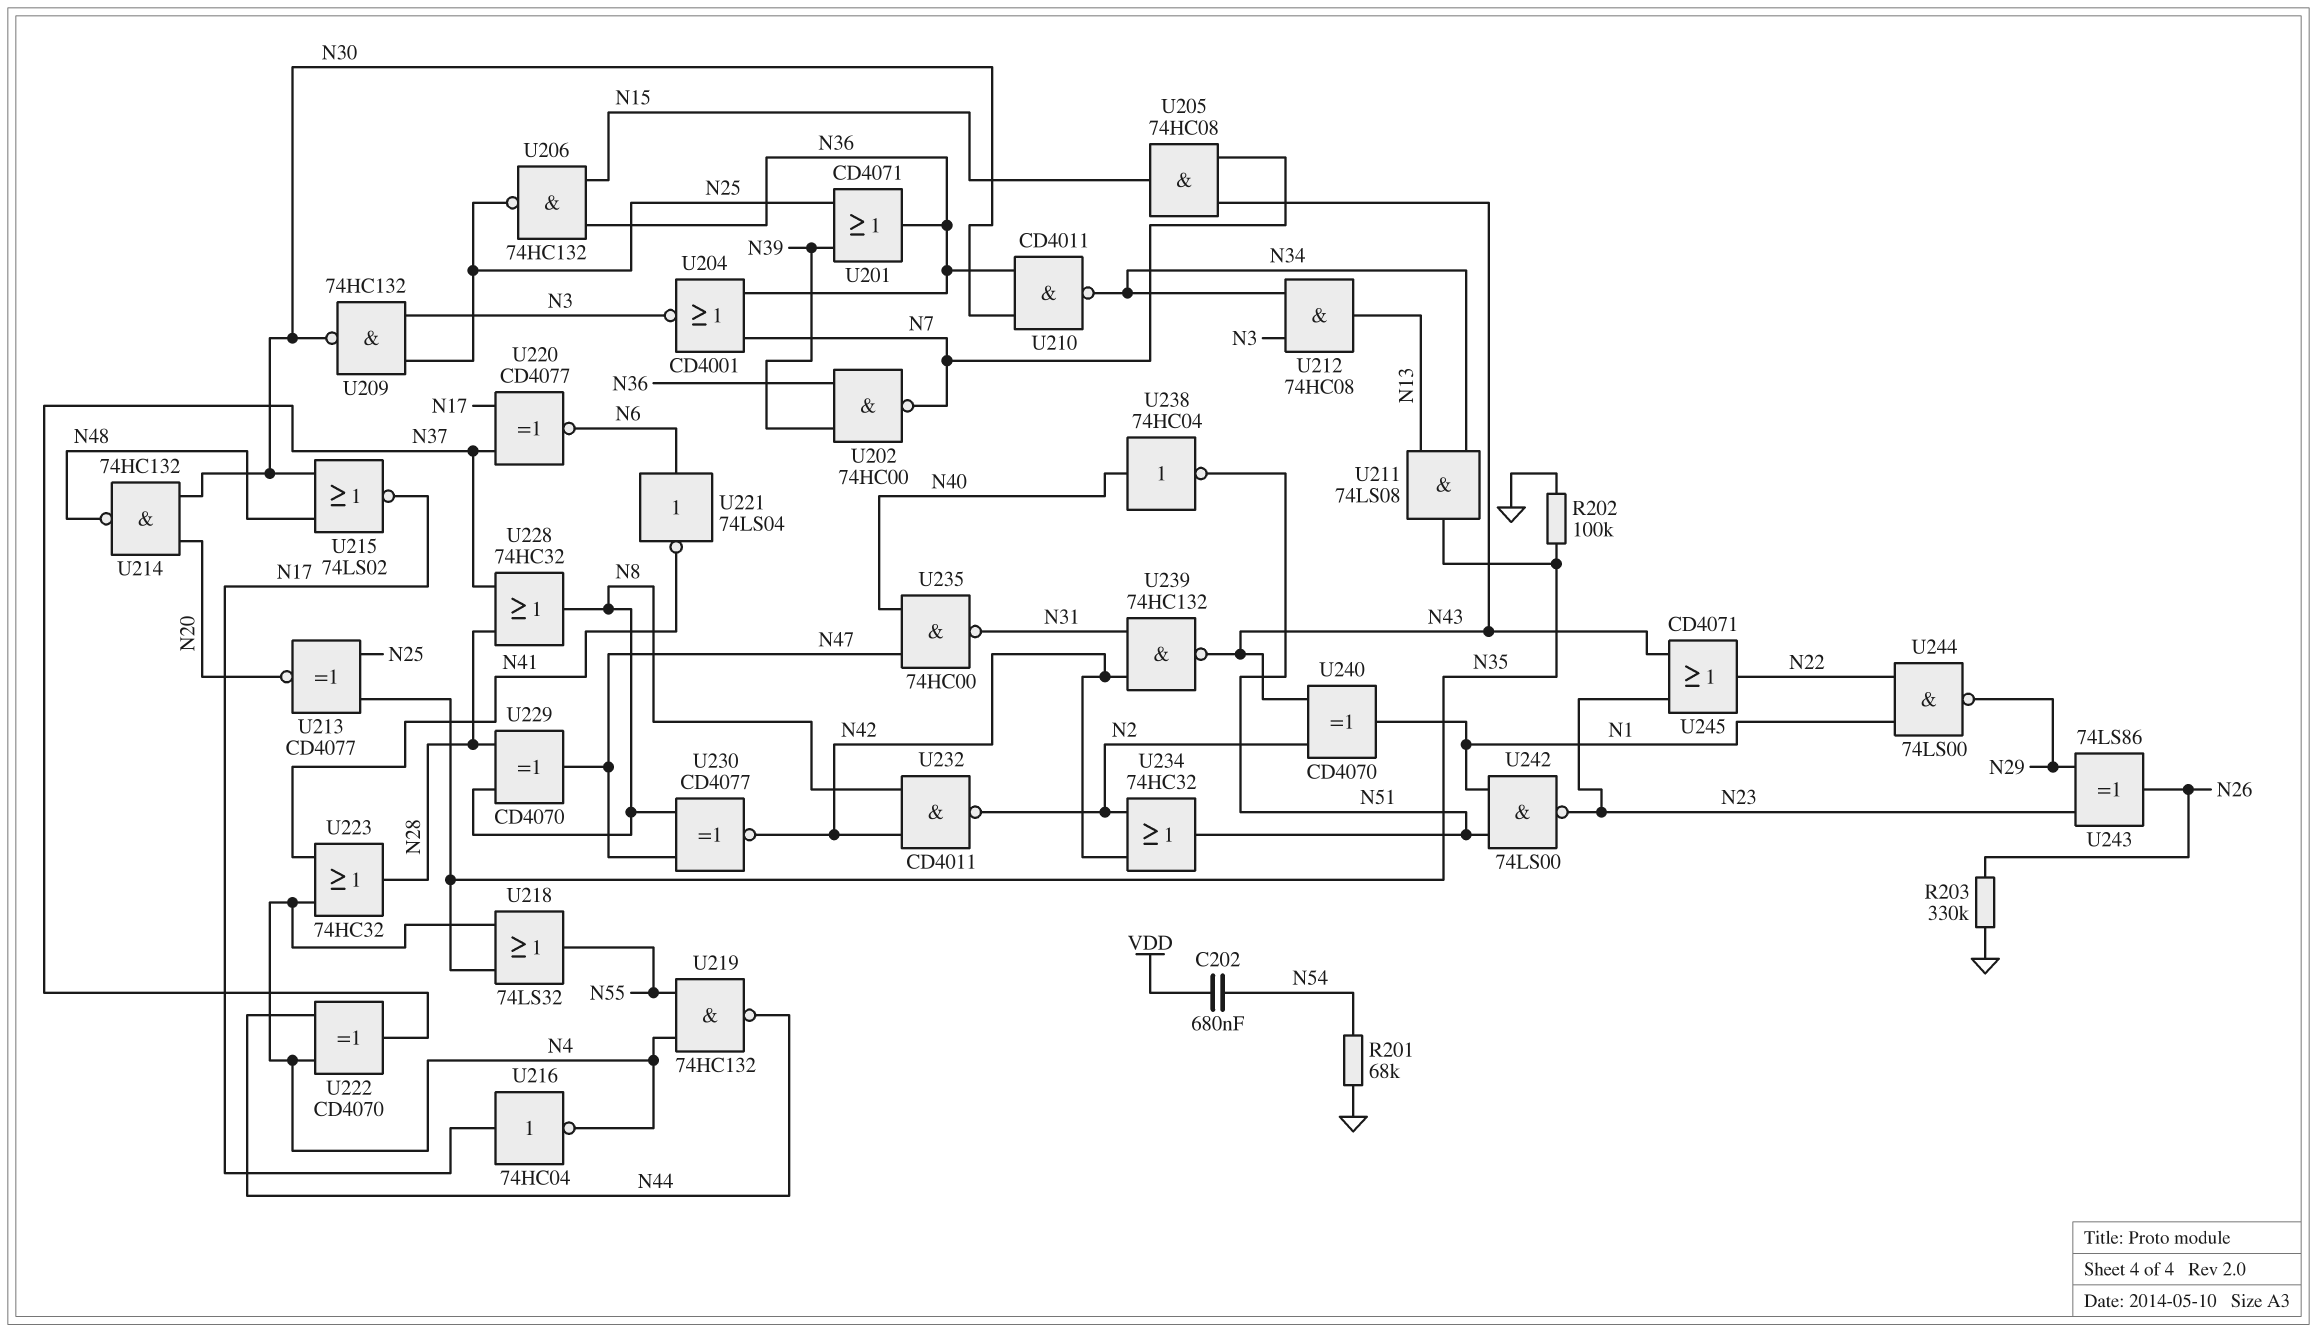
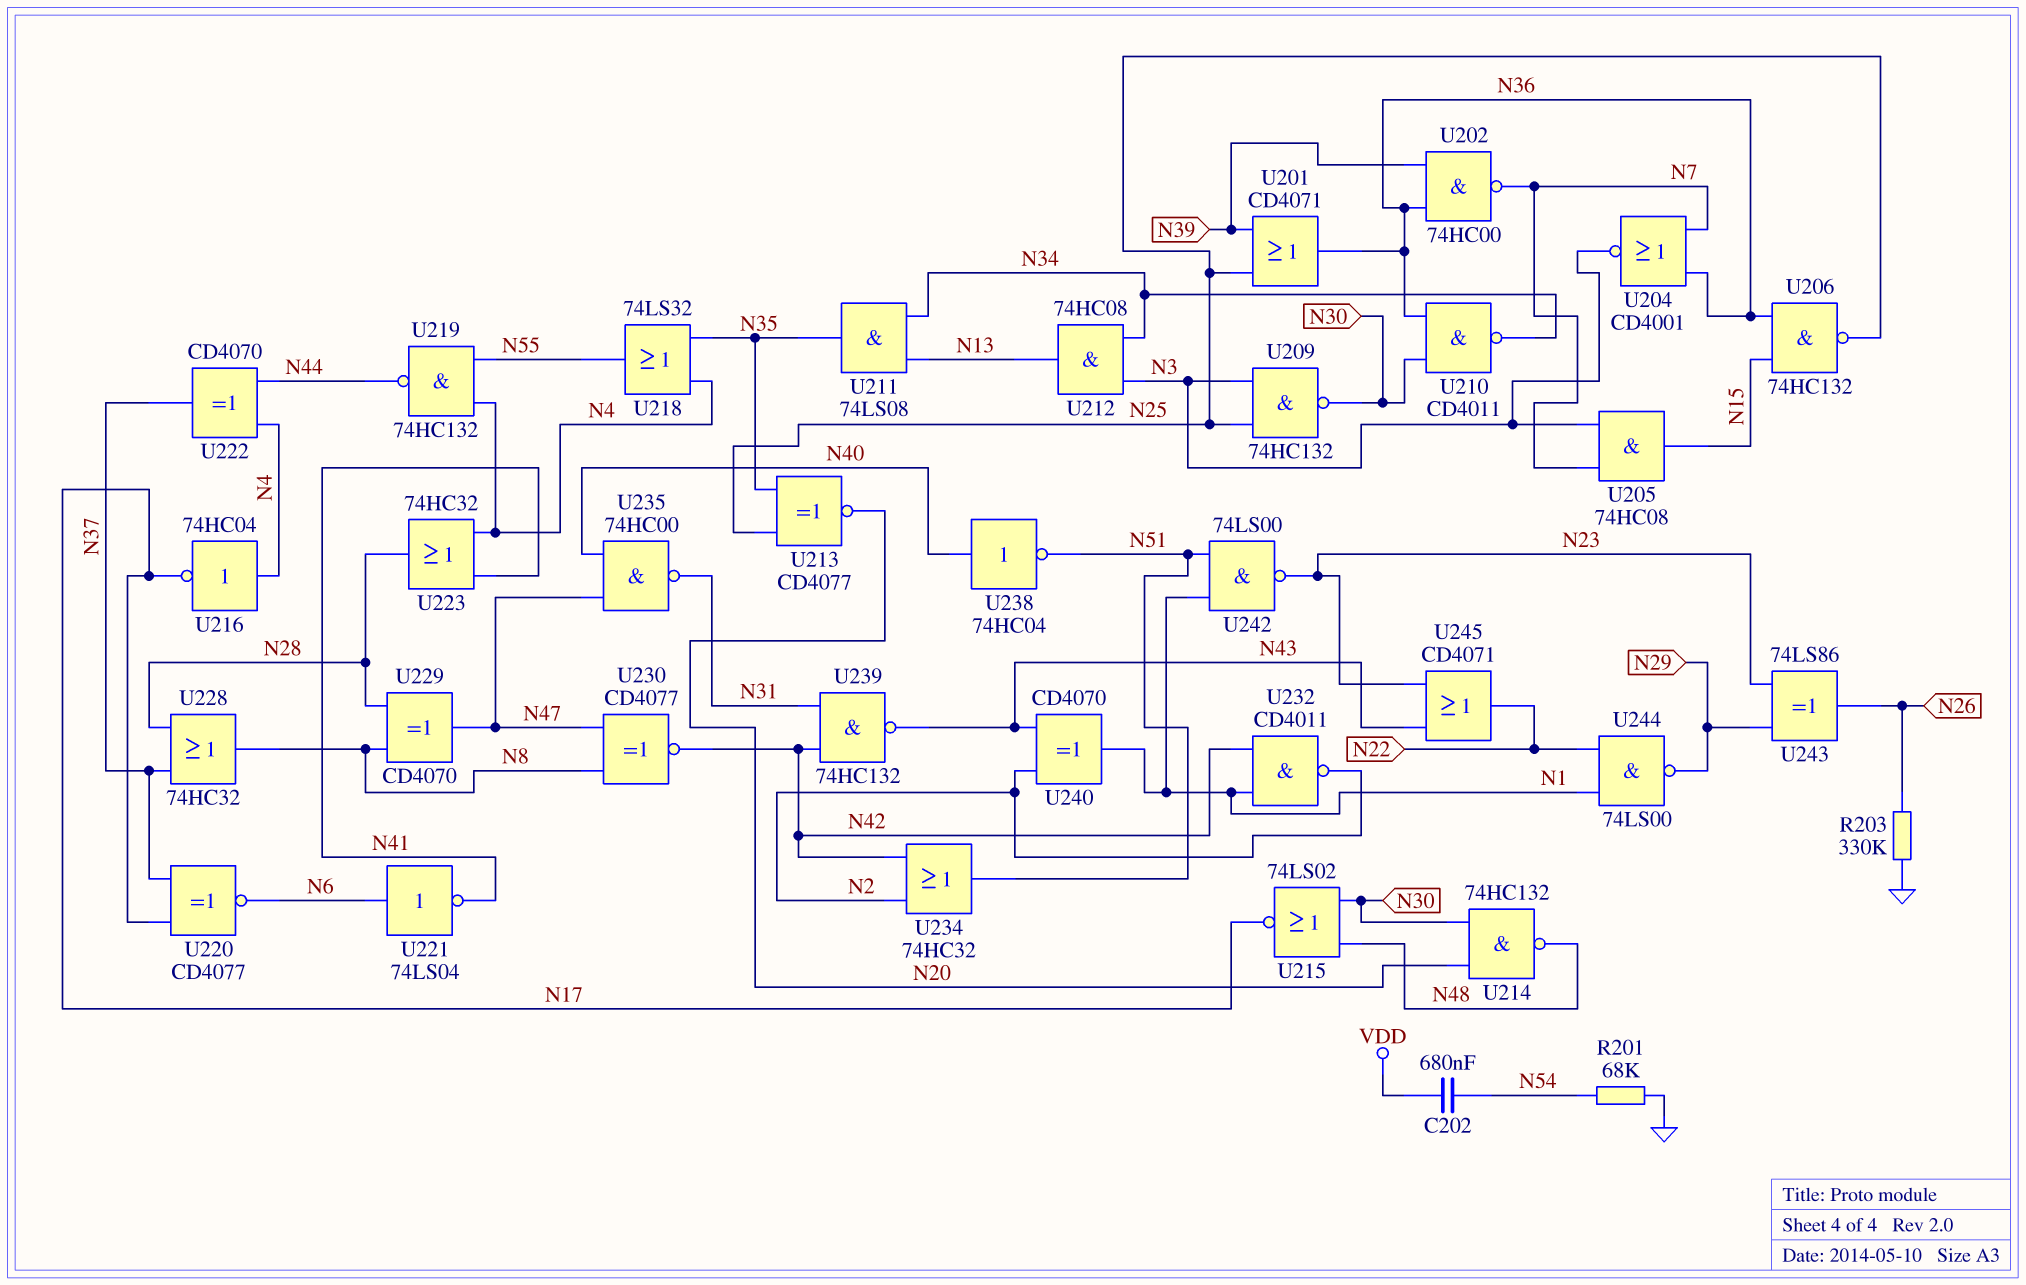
R202: 100k (GND, N35) -> none
U205: AND 74HC08 (in N7, in N43, out N15) -> AND 74HC08 (in N3, in N7, out N15)
U216: NOT 74HC04 (in N17, out N4) -> NOT 74HC04 (in N4, out N17)
U232: NAND CD4011 (in N8, in N42, out N2) -> NAND CD4011 (in N1, in N42, out N2)

